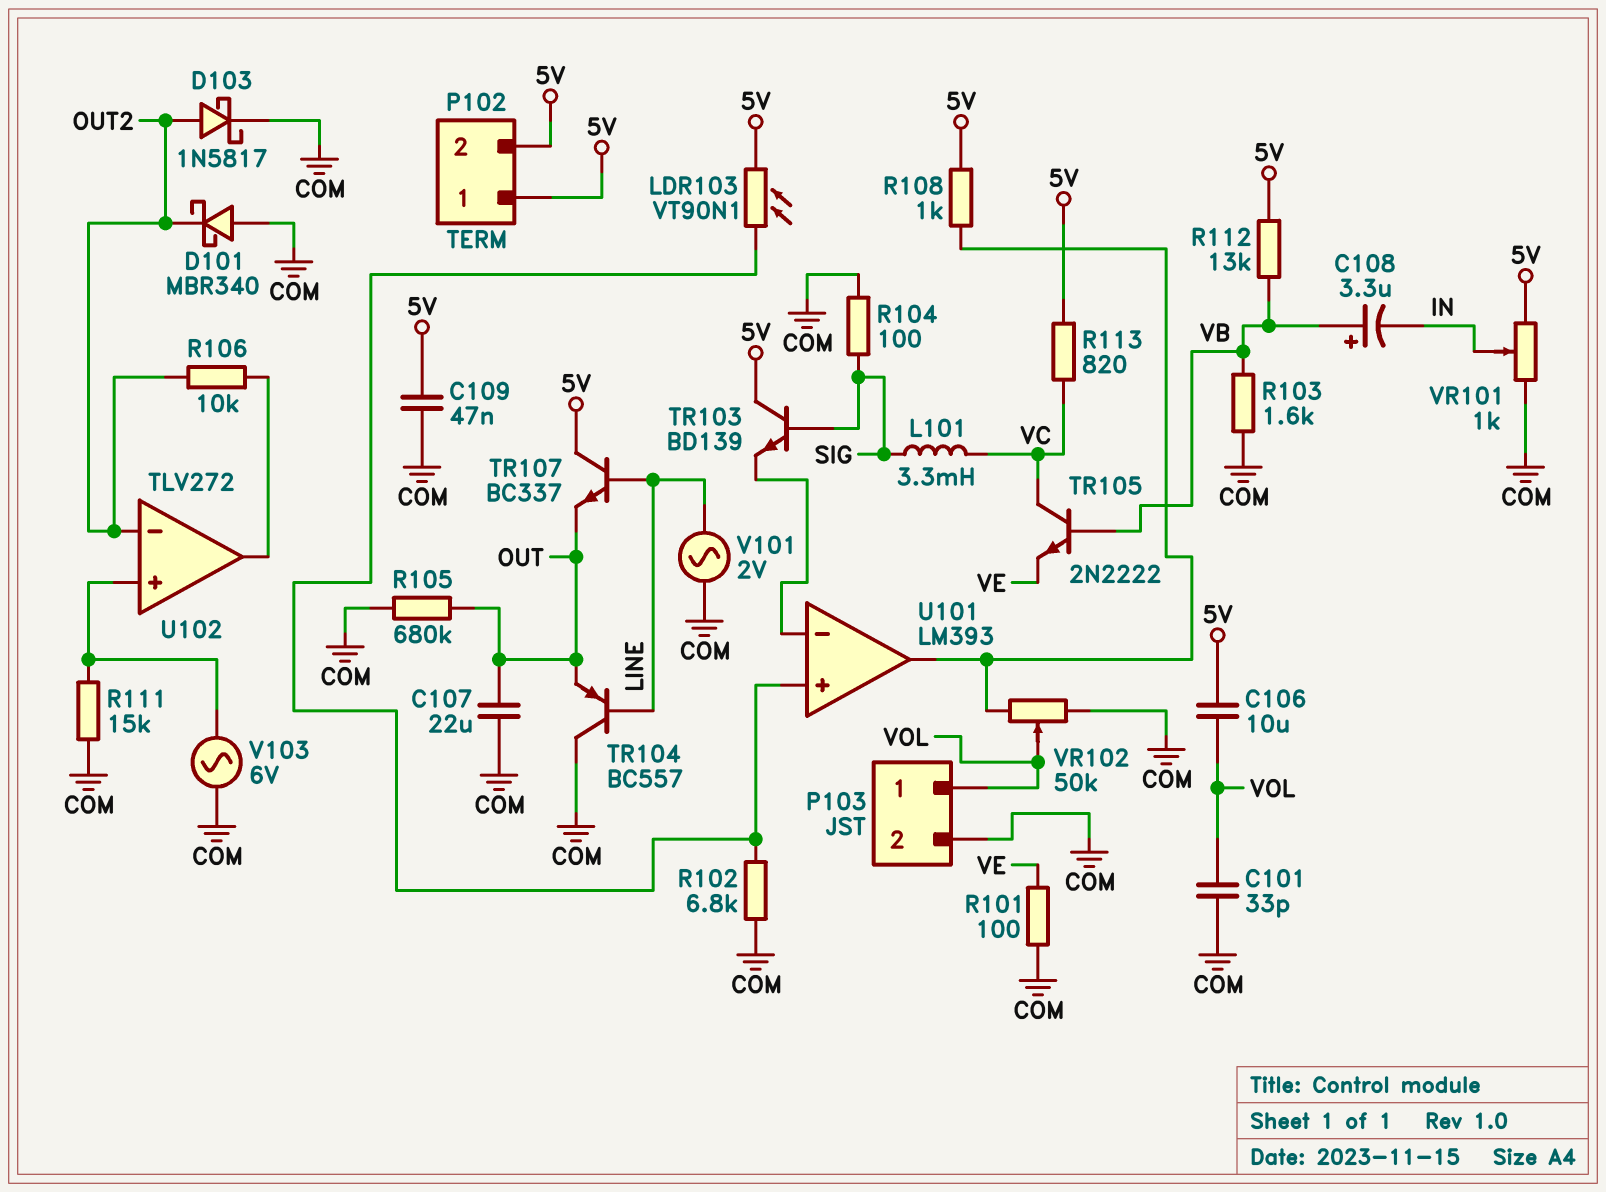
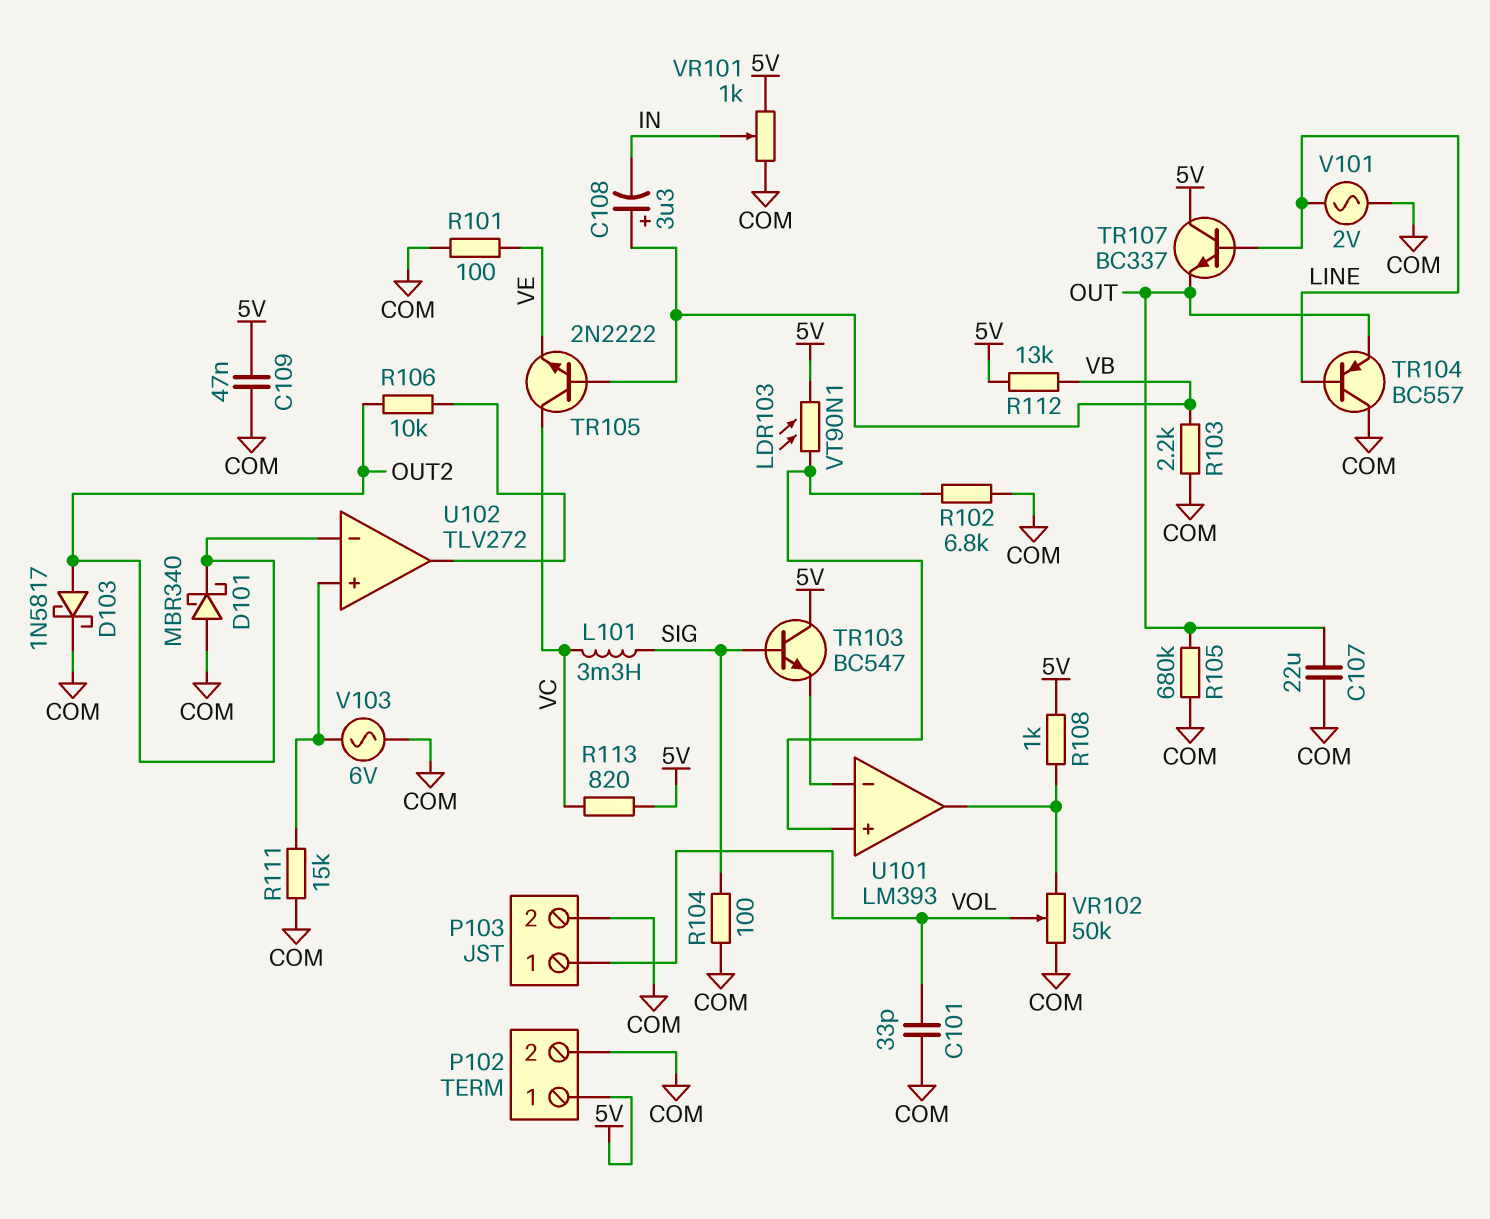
C106: 10uF (5V, VOL) -> none
P102 pin 2: 5V -> COM
R103: 1.6k (COM, VB) -> 2.2k (COM, VB)
TR103: NPN BD139 (B SIG, C 5V, E U101/in-) -> NPN BC547 (B SIG, C 5V, E U101/in-)

